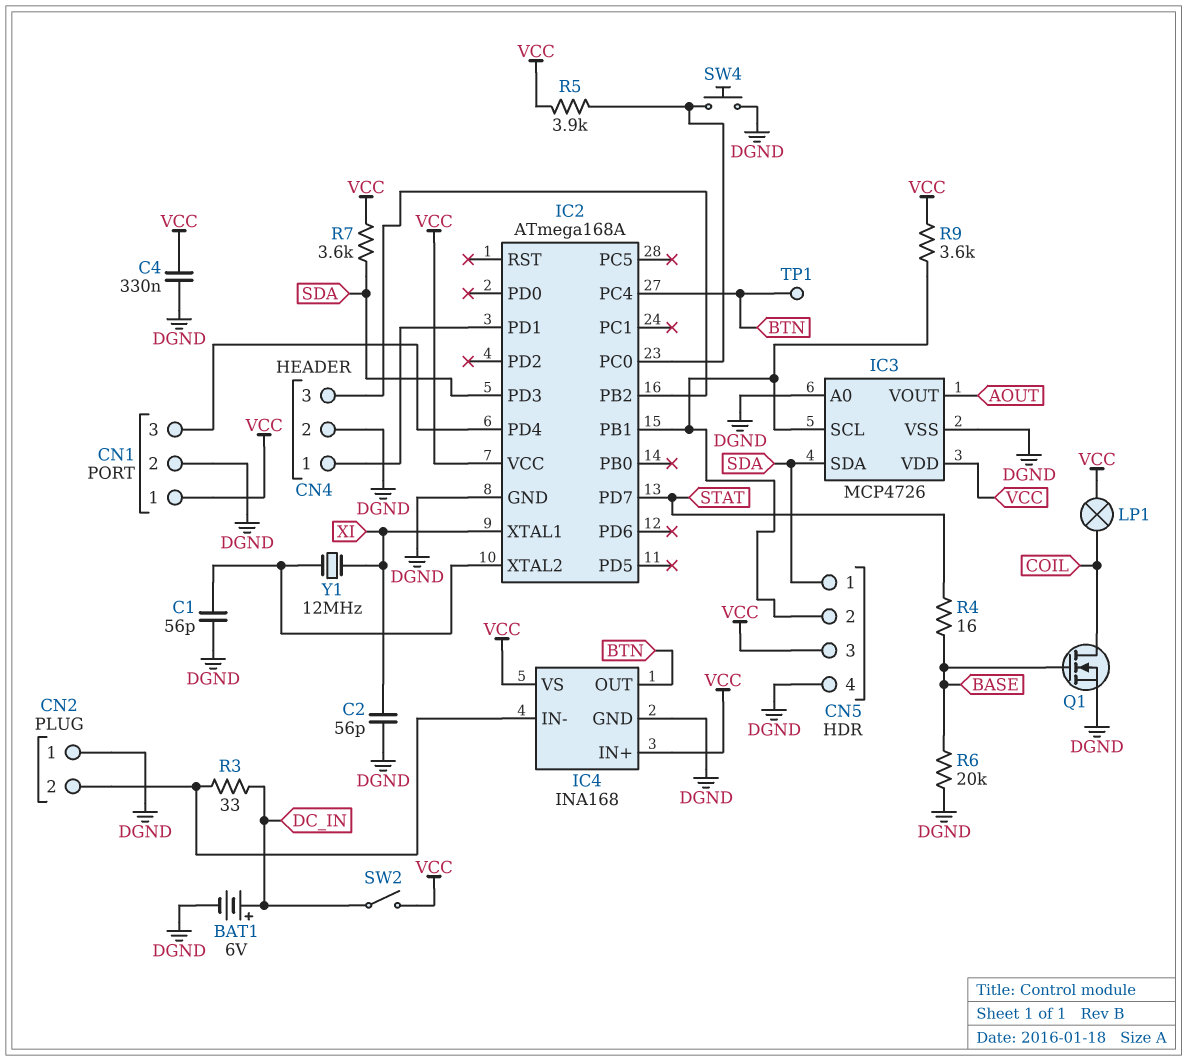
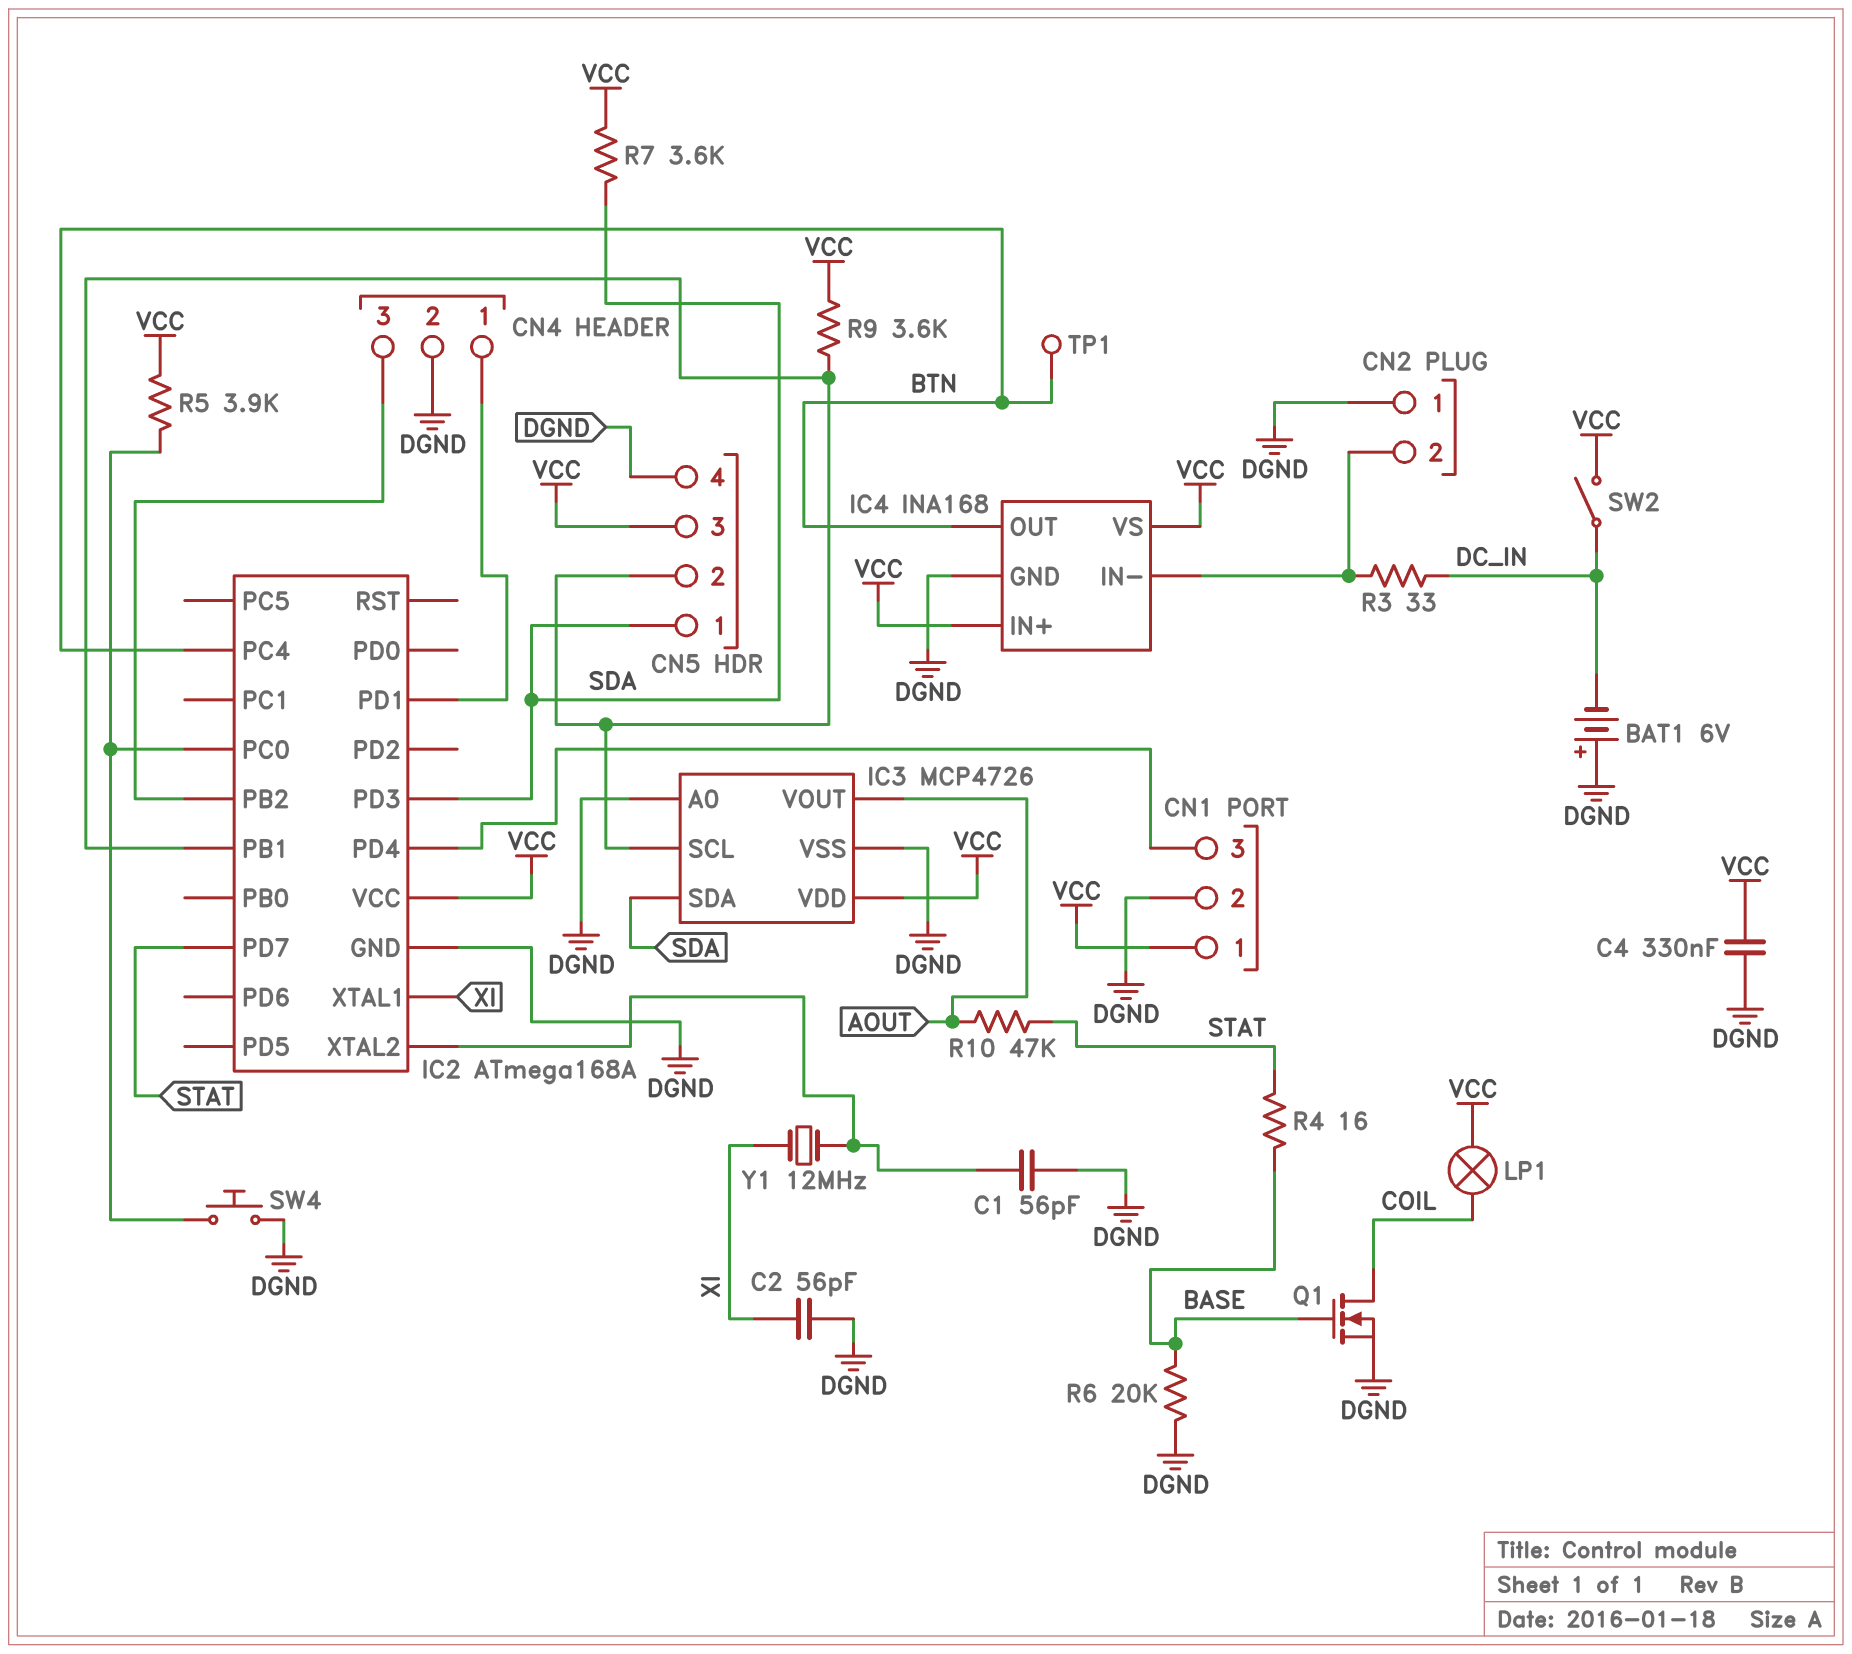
BAT1: 6V (plus DC_IN, minus DGND) -> 6V (plus DGND, minus DC_IN)
R10: none -> 47k (AOUT, STAT)

